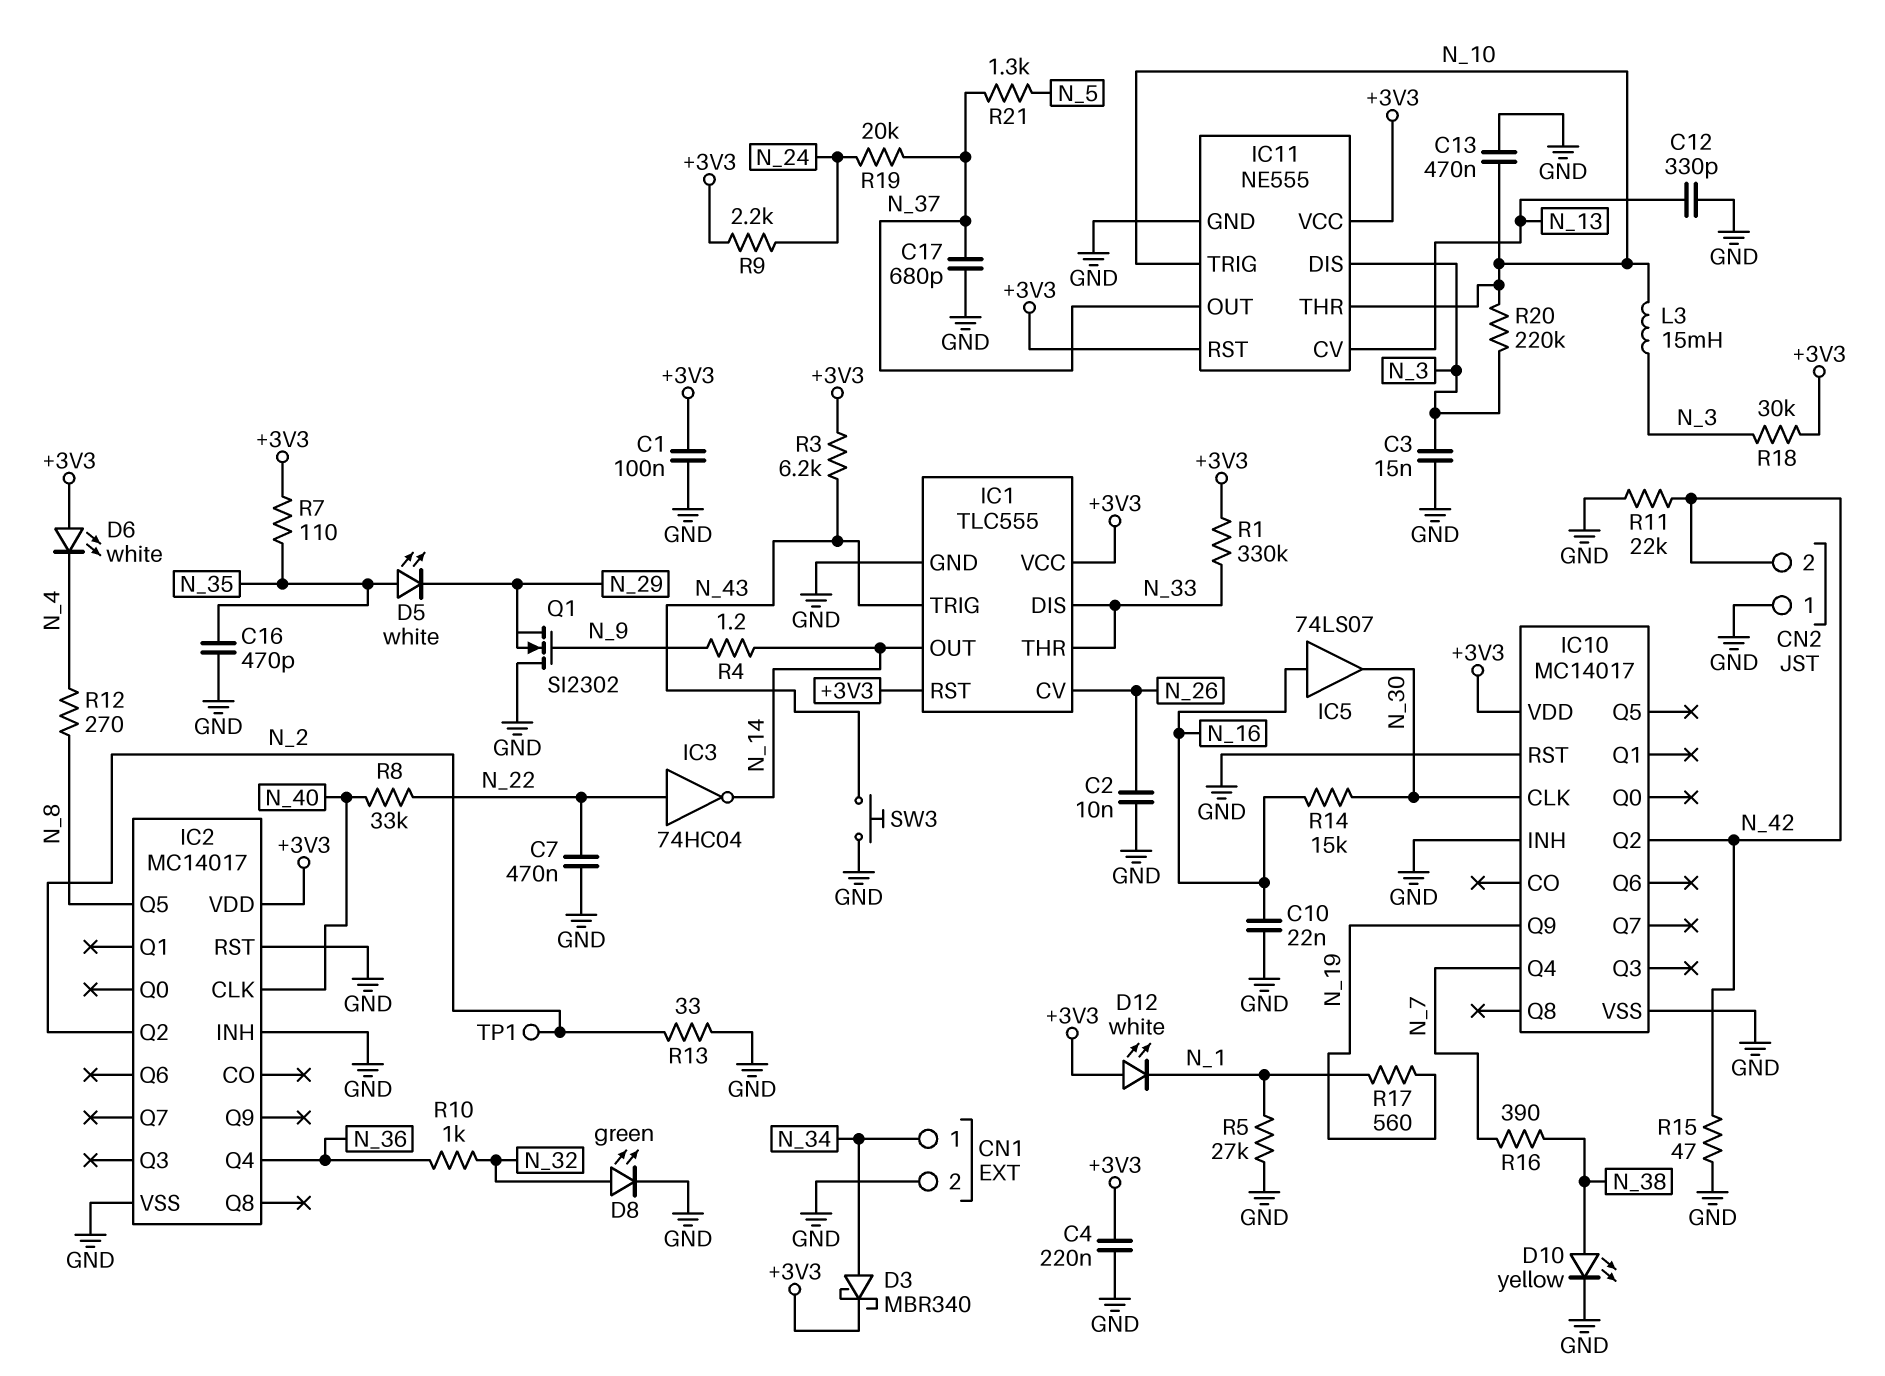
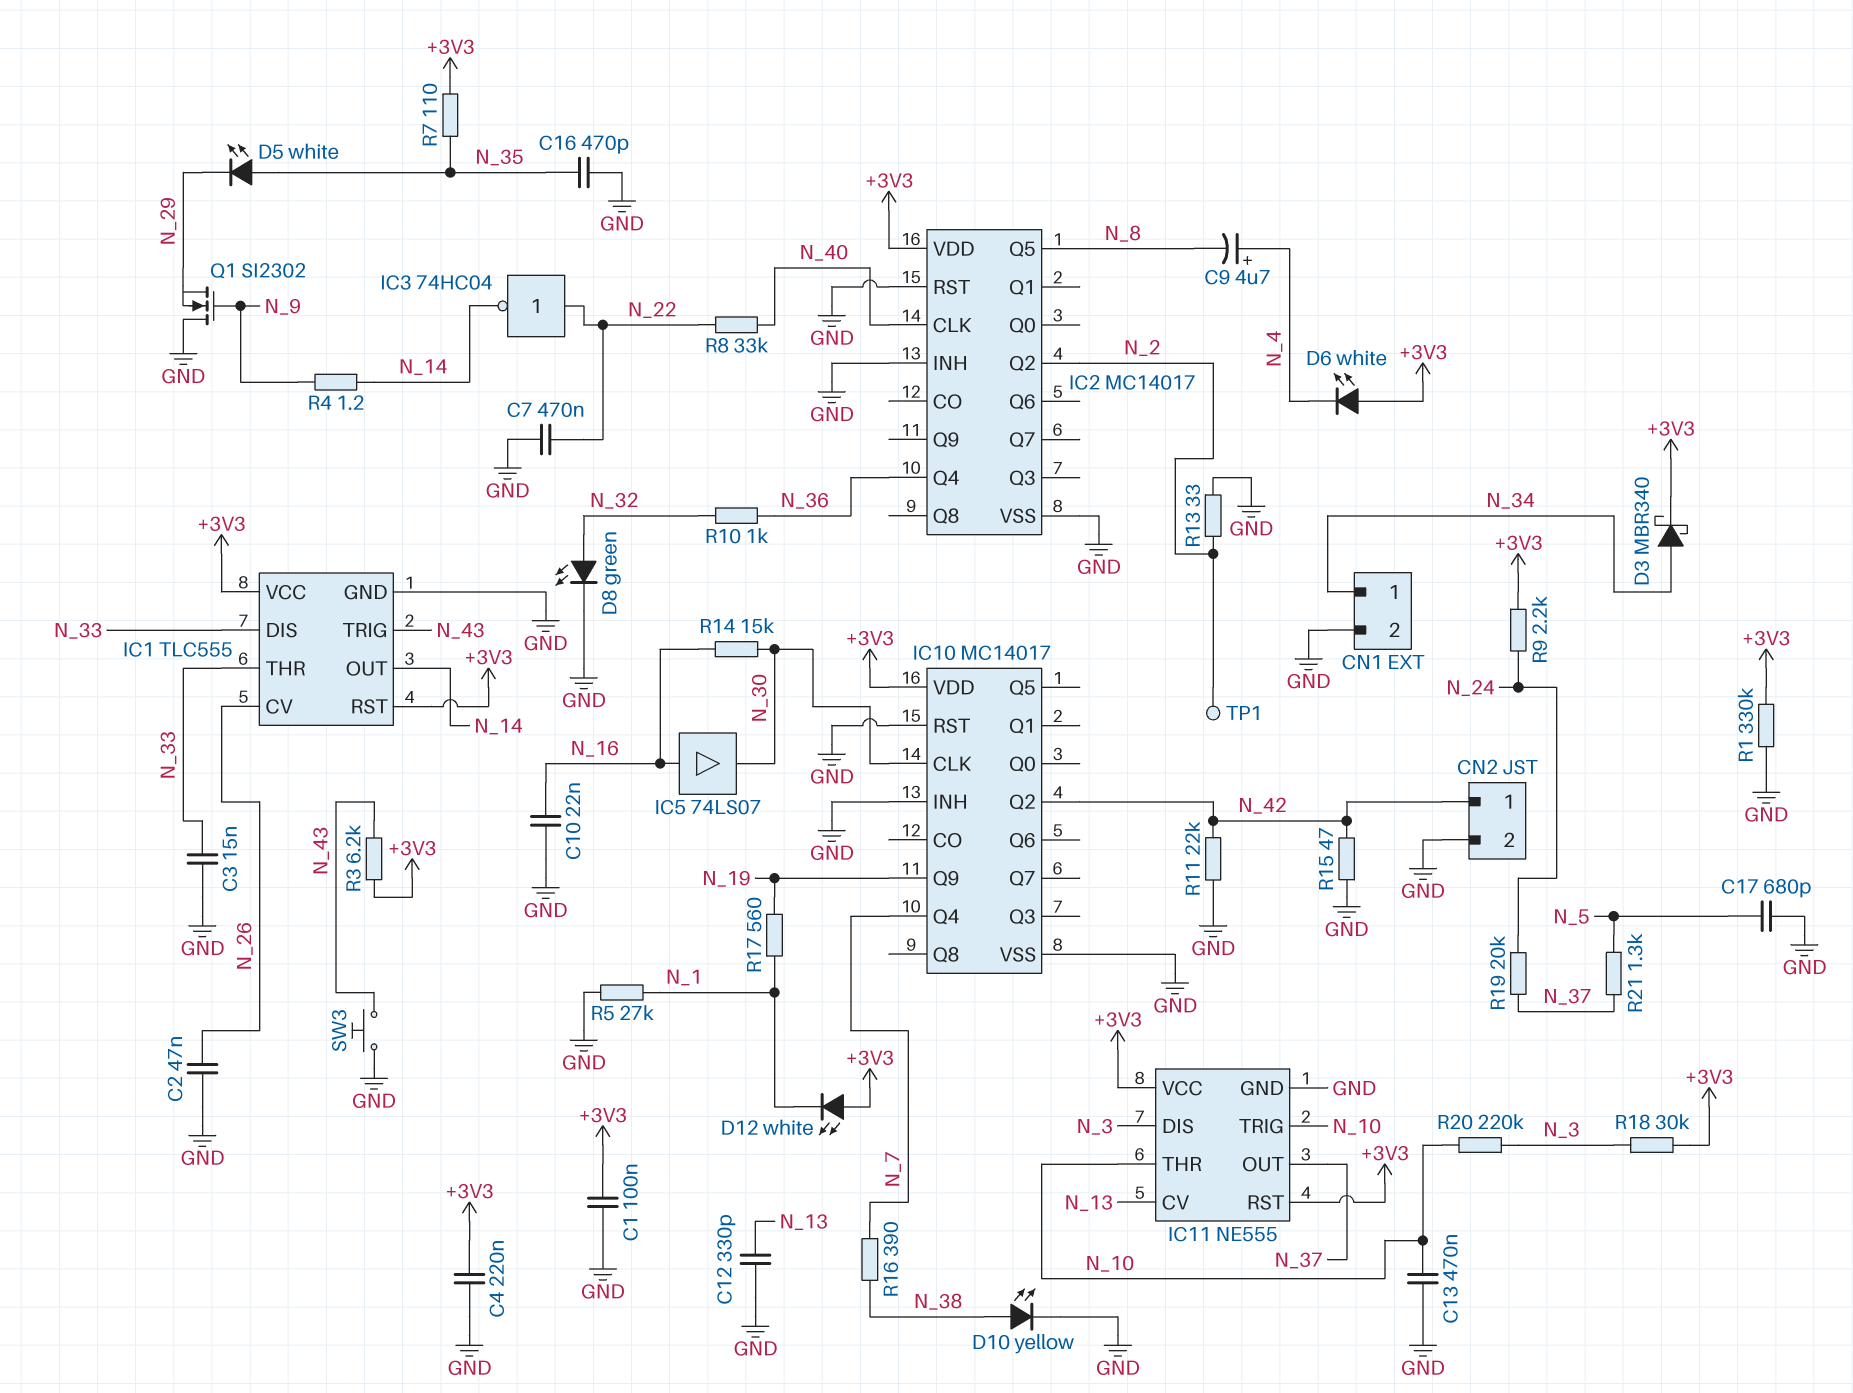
C2: 10nF (GND, N_26) -> 47nF (GND, N_26)
C3: 15nF (GND, N_3) -> 15nF (GND, N_33)
C9: none -> 4.7uF (plus N_4, minus N_8)
C17: 680pF (GND, N_37) -> 680pF (GND, N_5)
CN2 pin 1: GND -> N_42
CN2 pin 2: N_42 -> GND
L3: 15mH (N_3, N_10) -> none
R1: 330k (+3V3, N_33) -> 330k (+3V3, GND)
R12: 270 (N_4, N_8) -> none

